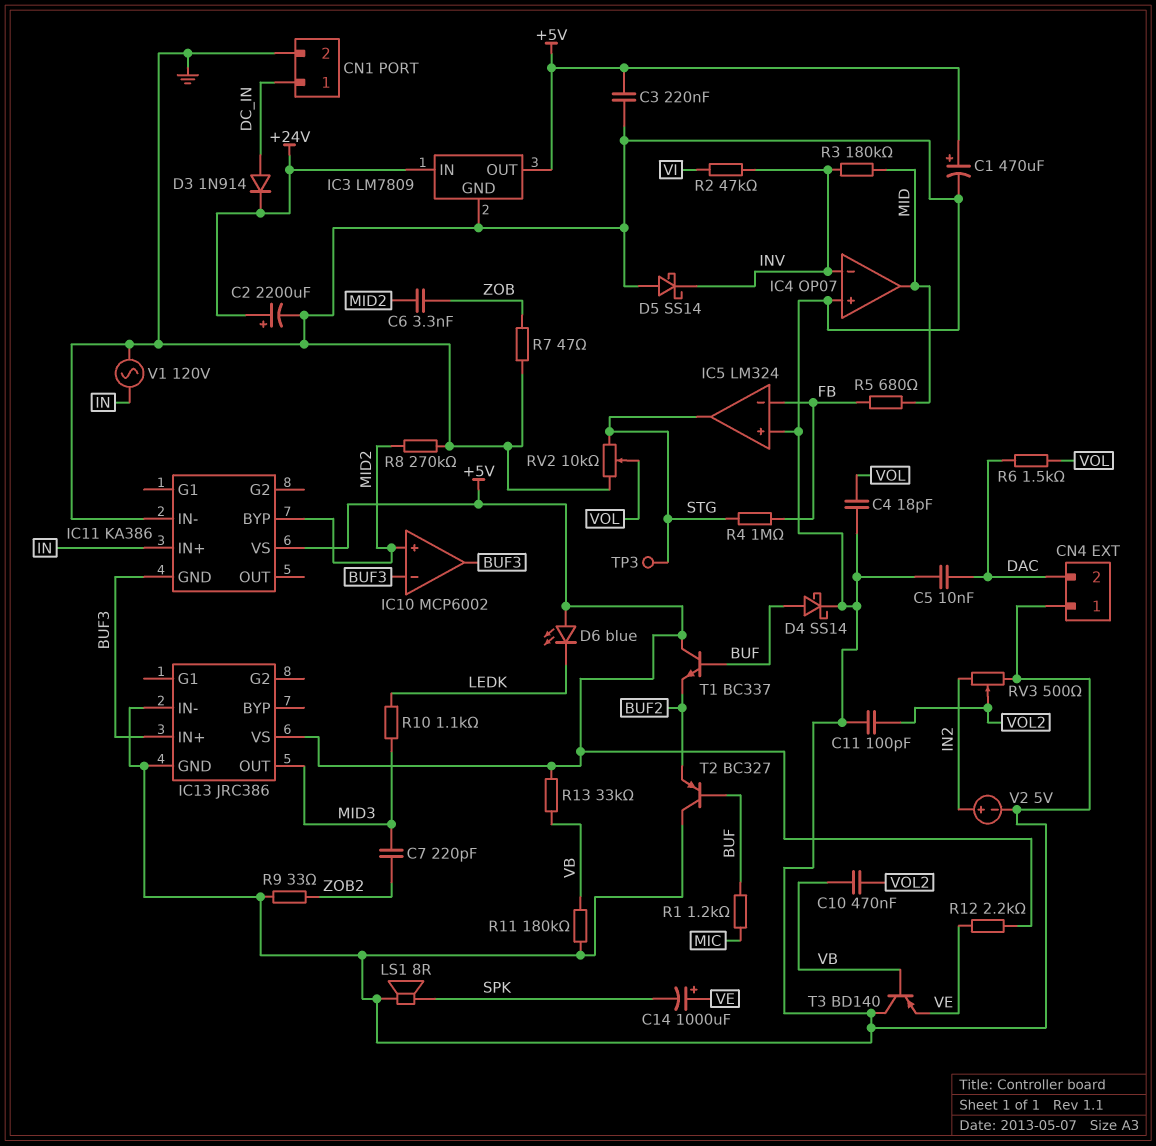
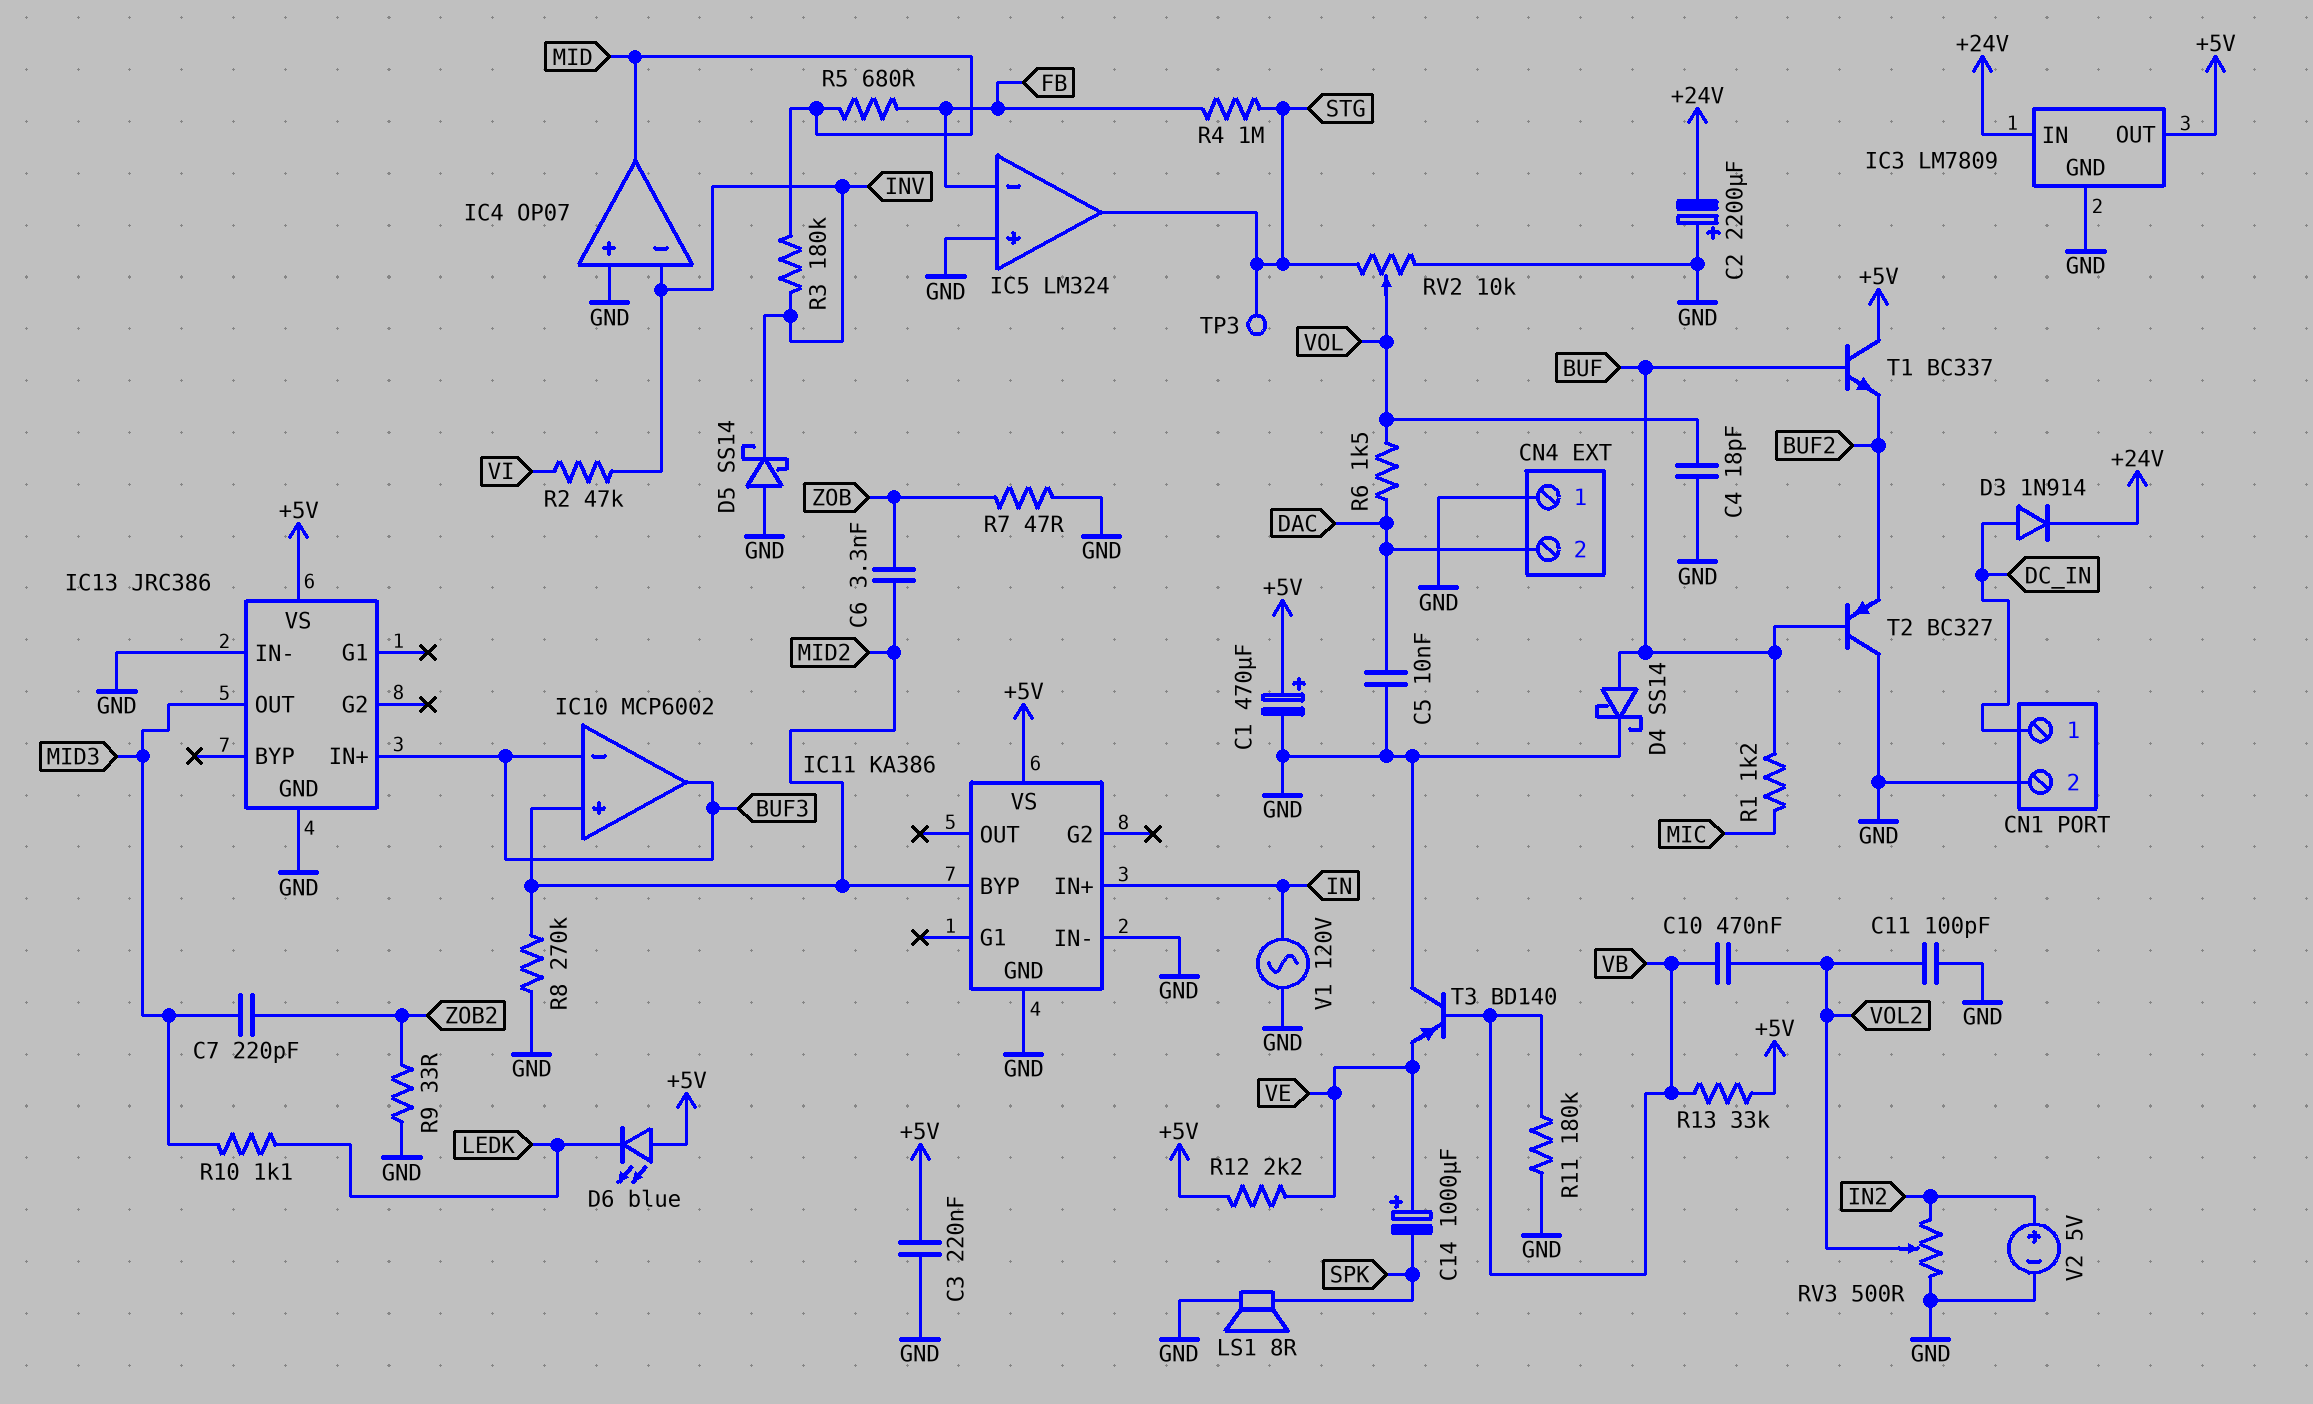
C2: 2200uF (plus +24V, minus GND) -> 2200uF (plus GND, minus +24V)
IC11 pin GND: BUF3 -> GND

